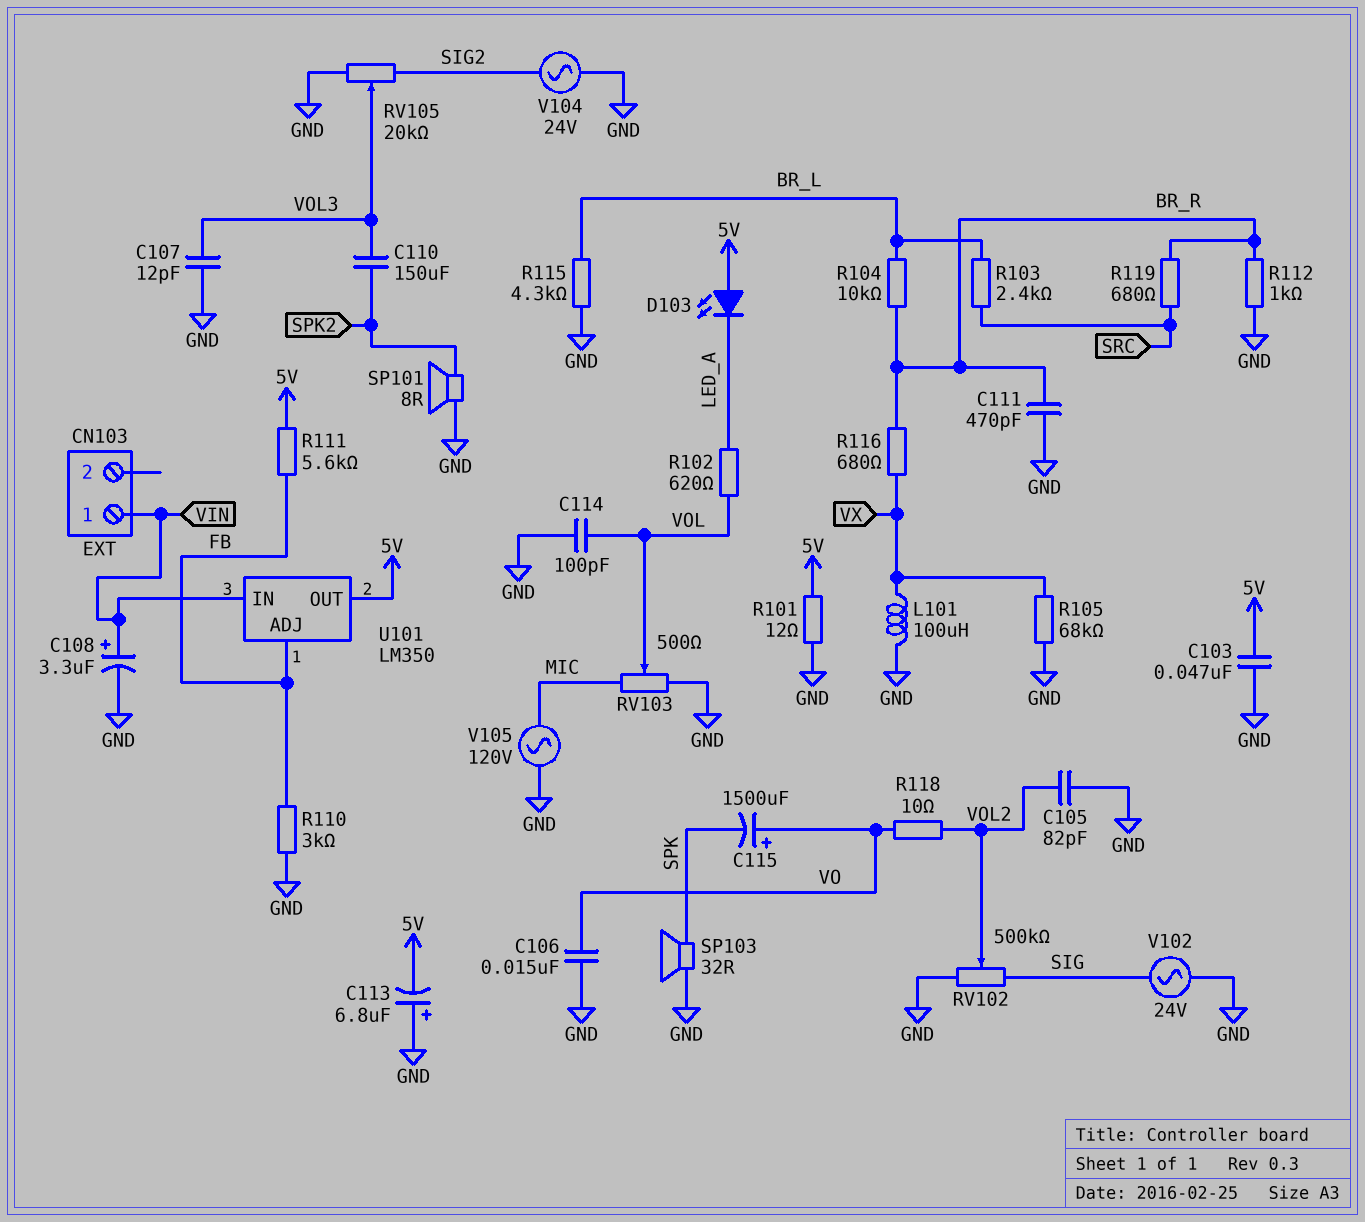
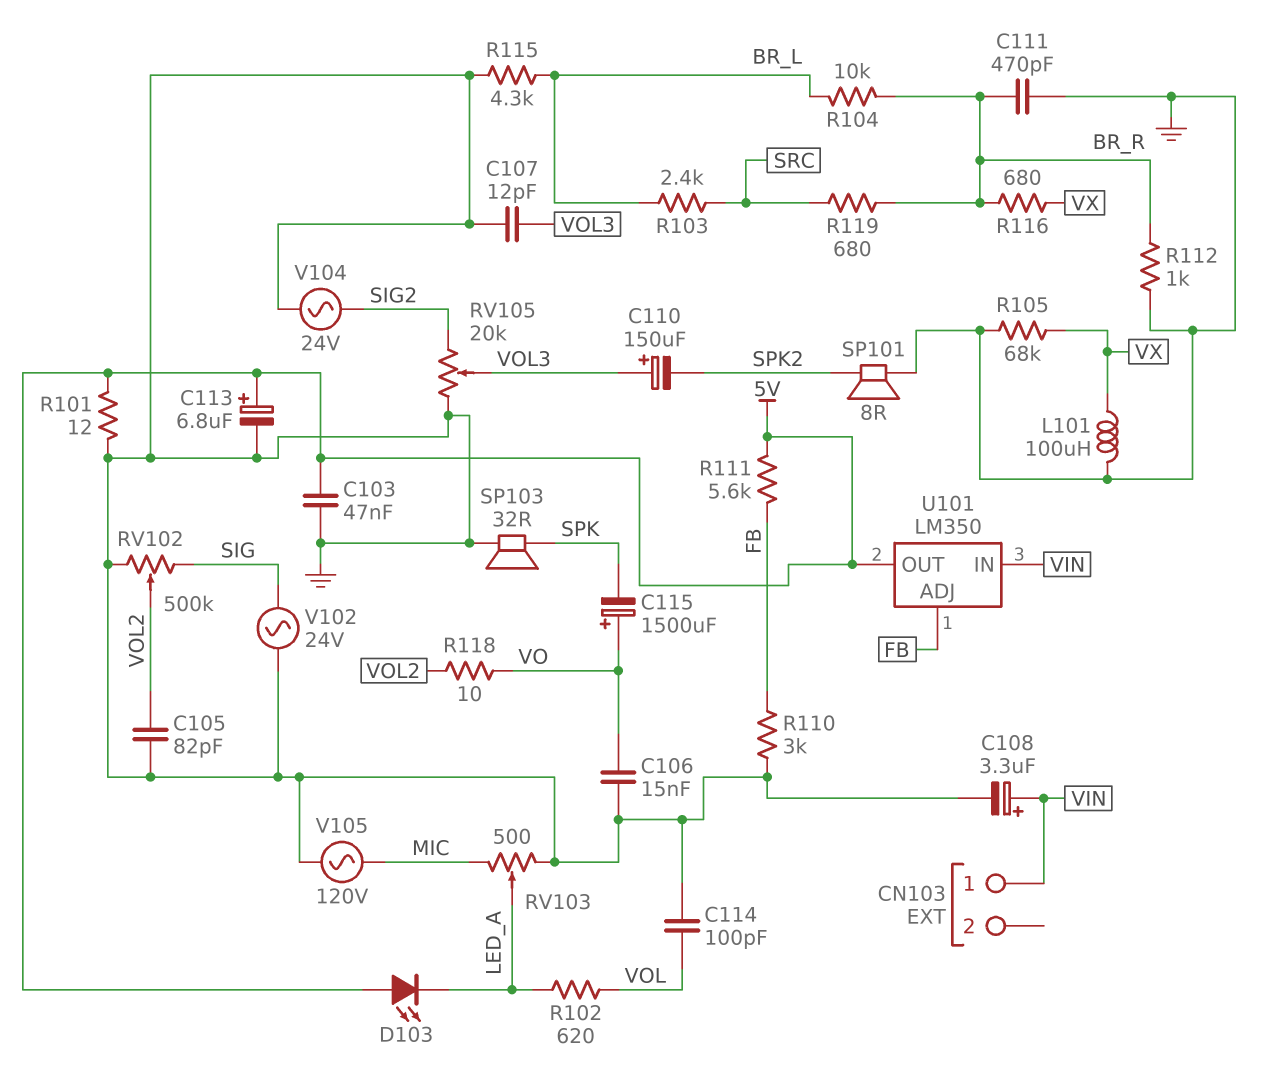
C110: 150uF (SPK2, VOL3) -> 150uF (plus VOL3, minus SPK2)
C113: 6.8uF (plus GND, minus 5V) -> 6.8uF (plus 5V, minus GND)
RV103: 500 (GND, MIC, wiper VOL) -> 500 (GND, MIC, wiper LED_A)

